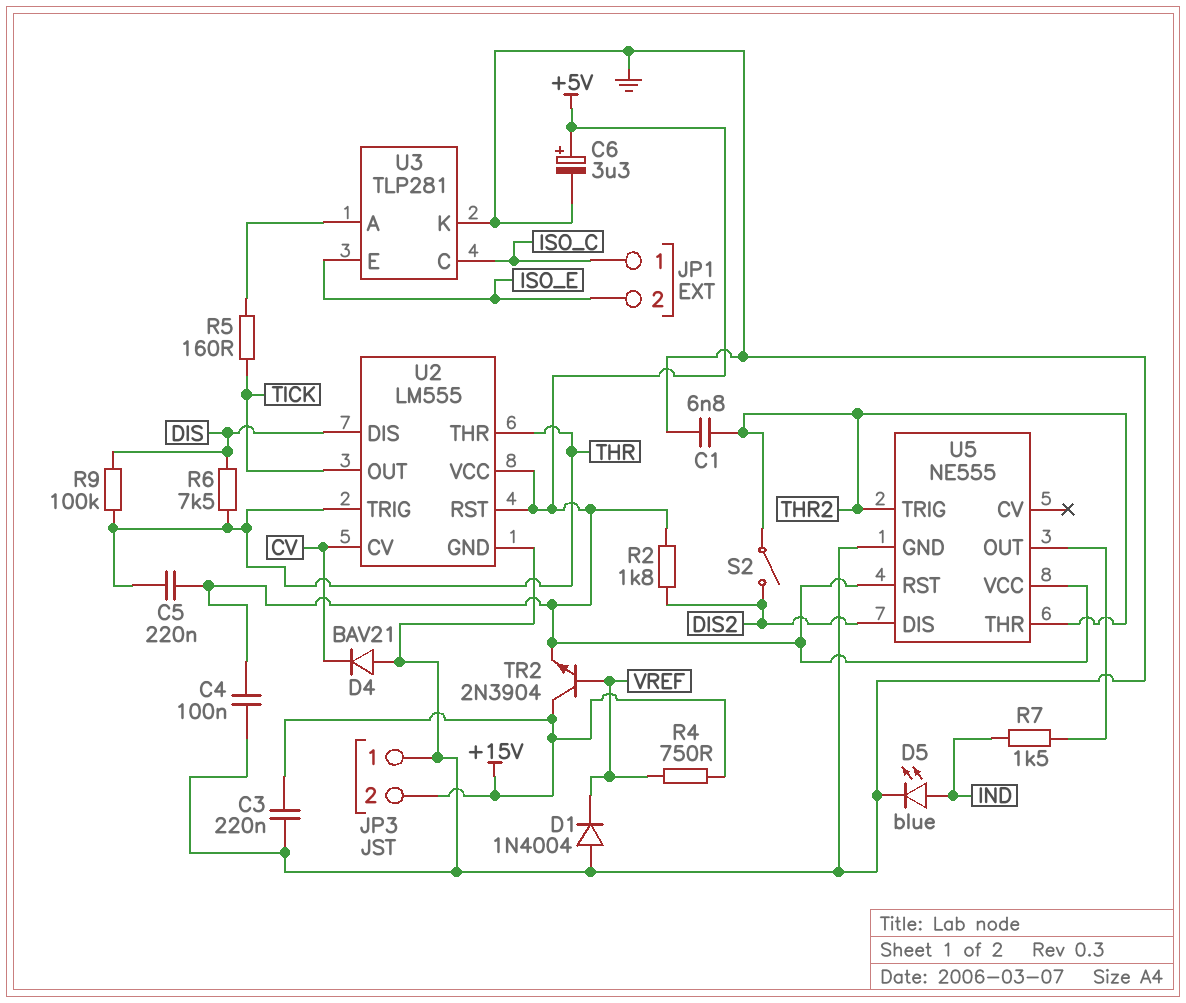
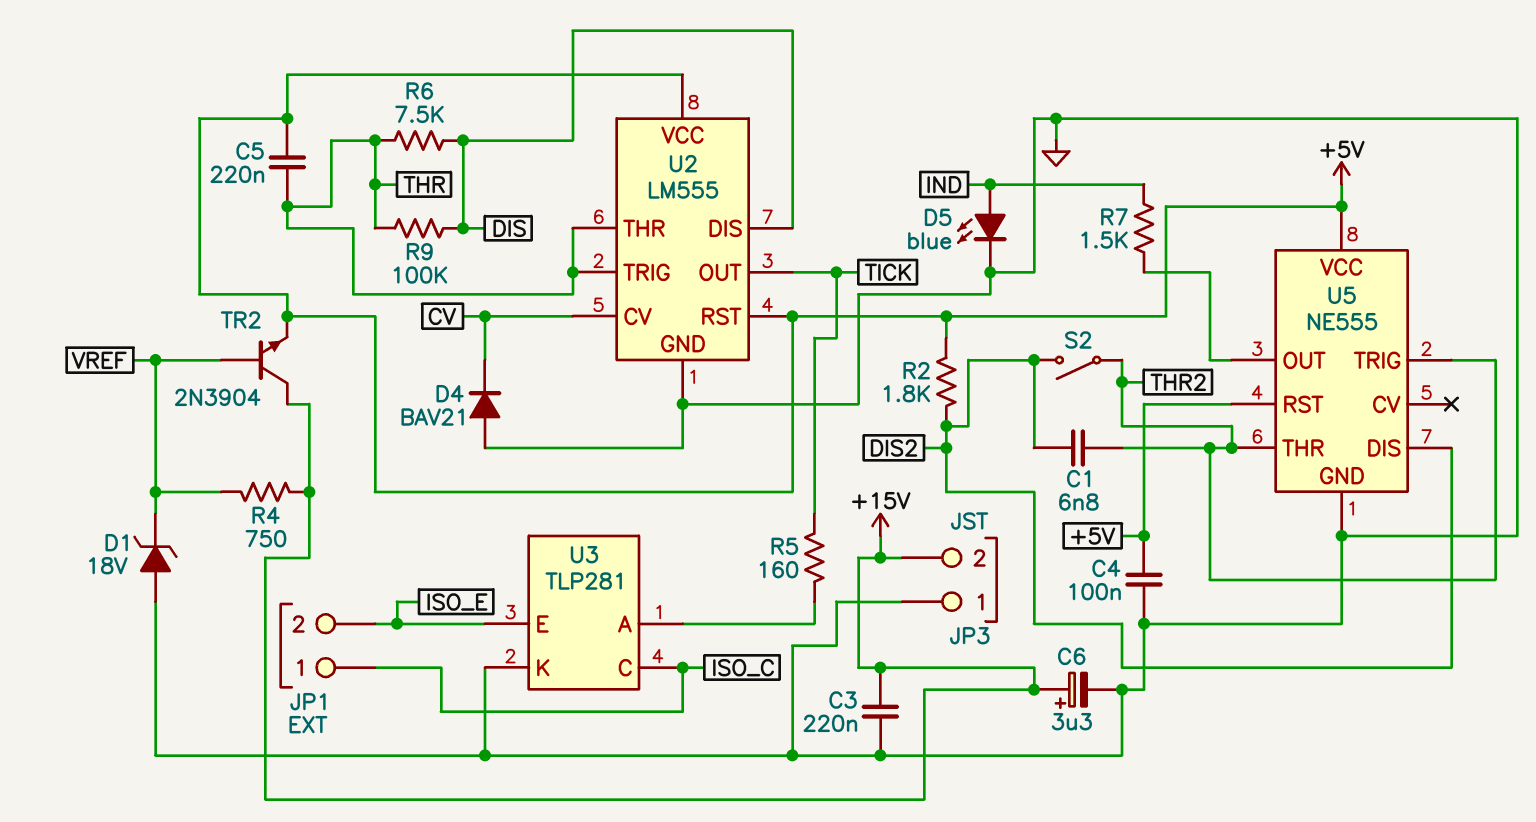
C1: 6.8nF (GND, THR2) -> 6.8nF (DIS2, THR2)
C6: 3.3uF (plus +5V, minus GND) -> 3.3uF (plus +15V, minus GND)
D1: diode 1N4004 (A GND, K VREF) -> zener 18V (A GND, K VREF)

